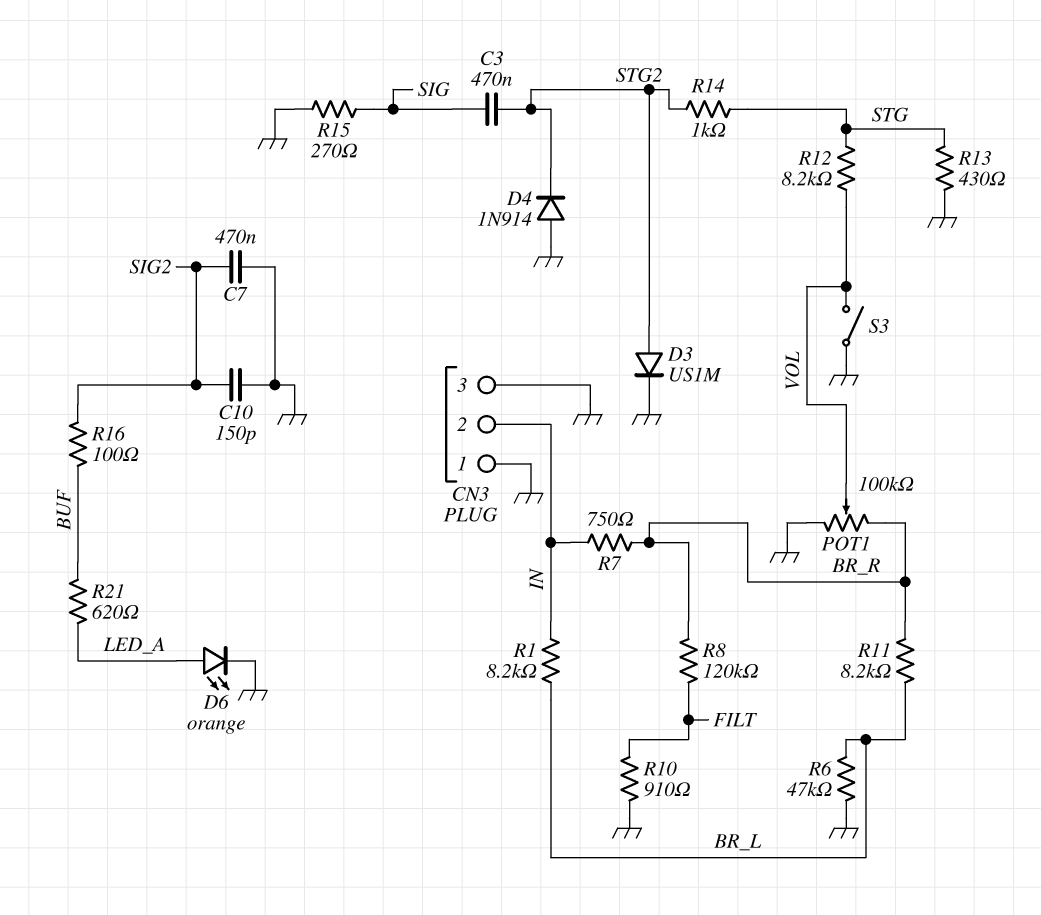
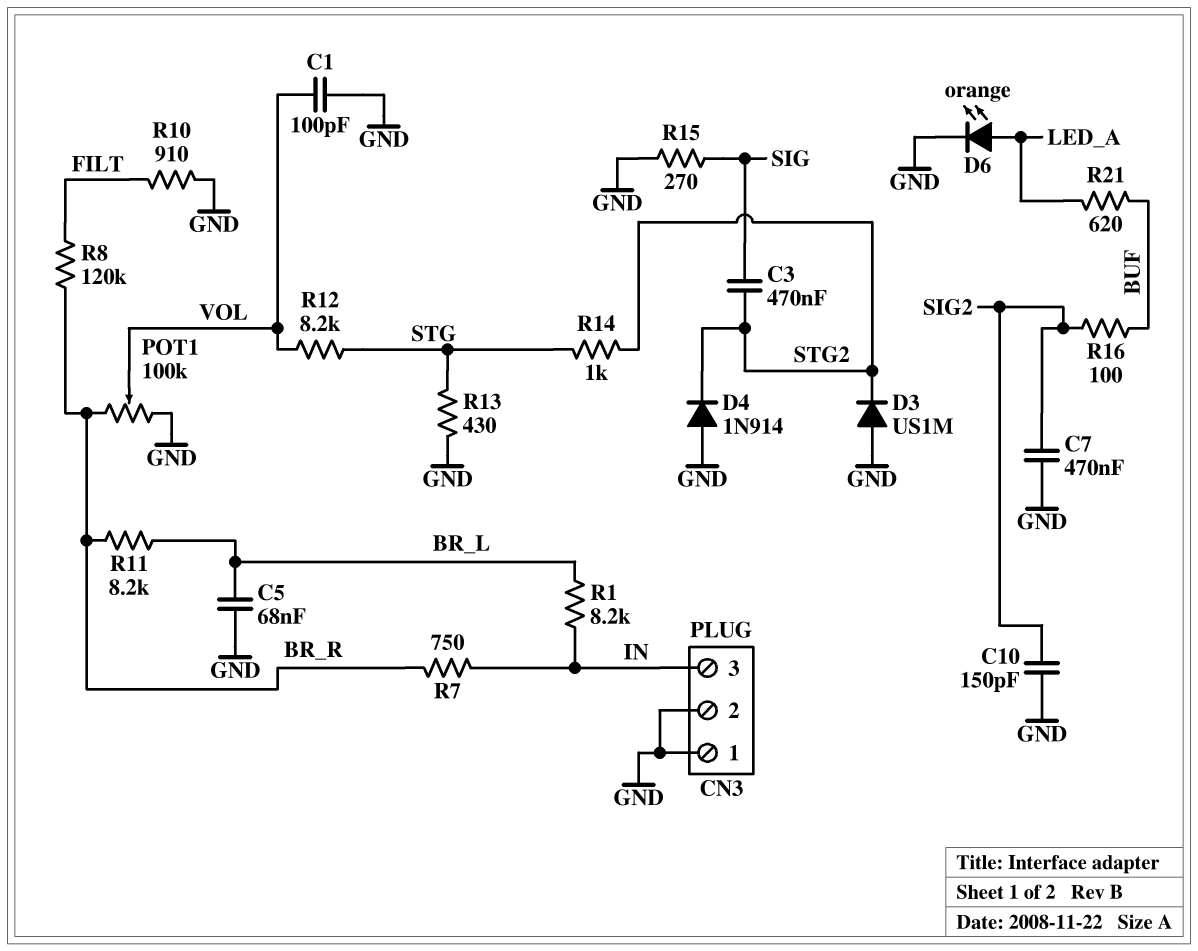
C1: none -> 100pF (GND, VOL)
C5: none -> 68nF (BR_L, GND)
CN3 pin 2: IN -> GND
CN3 pin 3: GND -> IN
D3: diode US1M (A STG2, K GND) -> diode US1M (A GND, K STG2)
R6: 47k (BR_L, GND) -> none
S3: switch (GND, VOL) -> none

